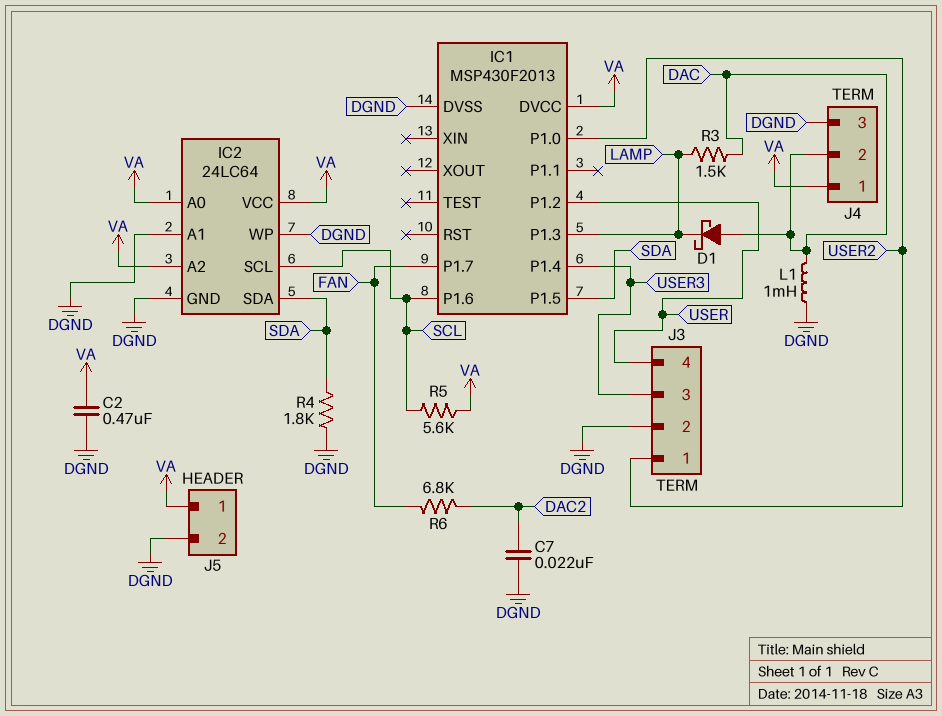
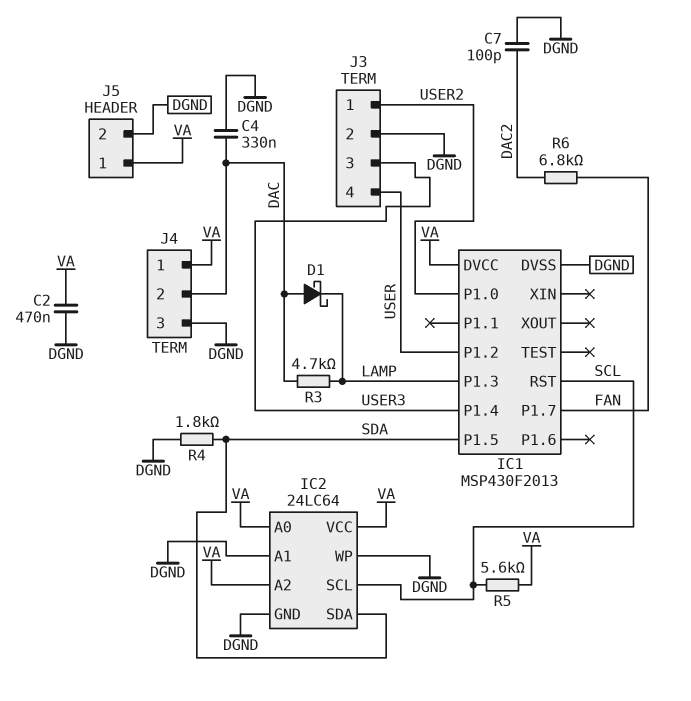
C4: none -> 330nF (DAC, DGND)
C7: 22nF (DAC2, DGND) -> 100pF (DAC2, DGND)
IC1 pin P1.6: SCL -> none
IC1 pin RST: none -> SCL
L1: 1mH (DAC, DGND) -> none
R3: 1.5k (DAC, LAMP) -> 4.7k (DAC, LAMP)

